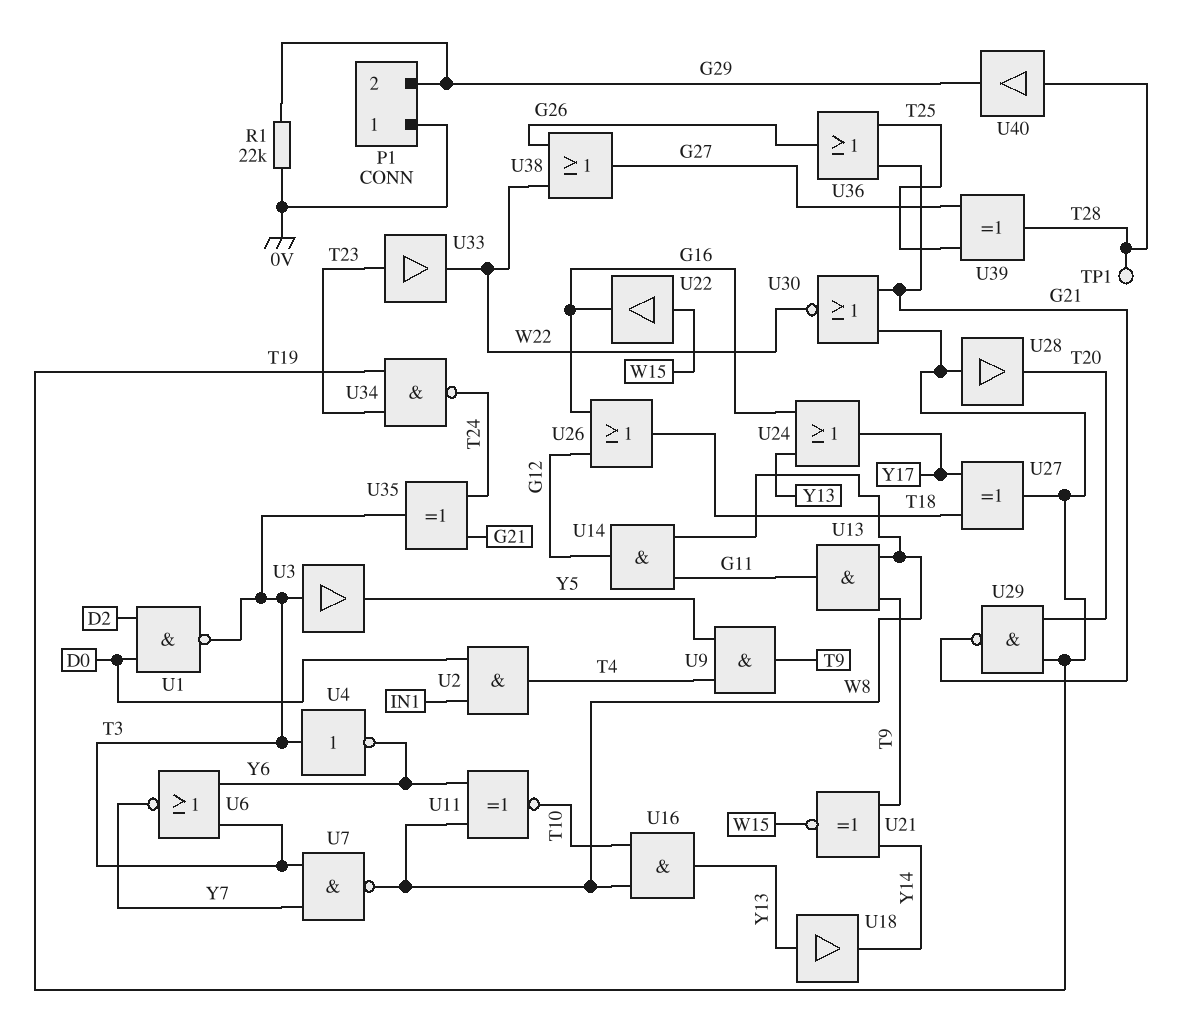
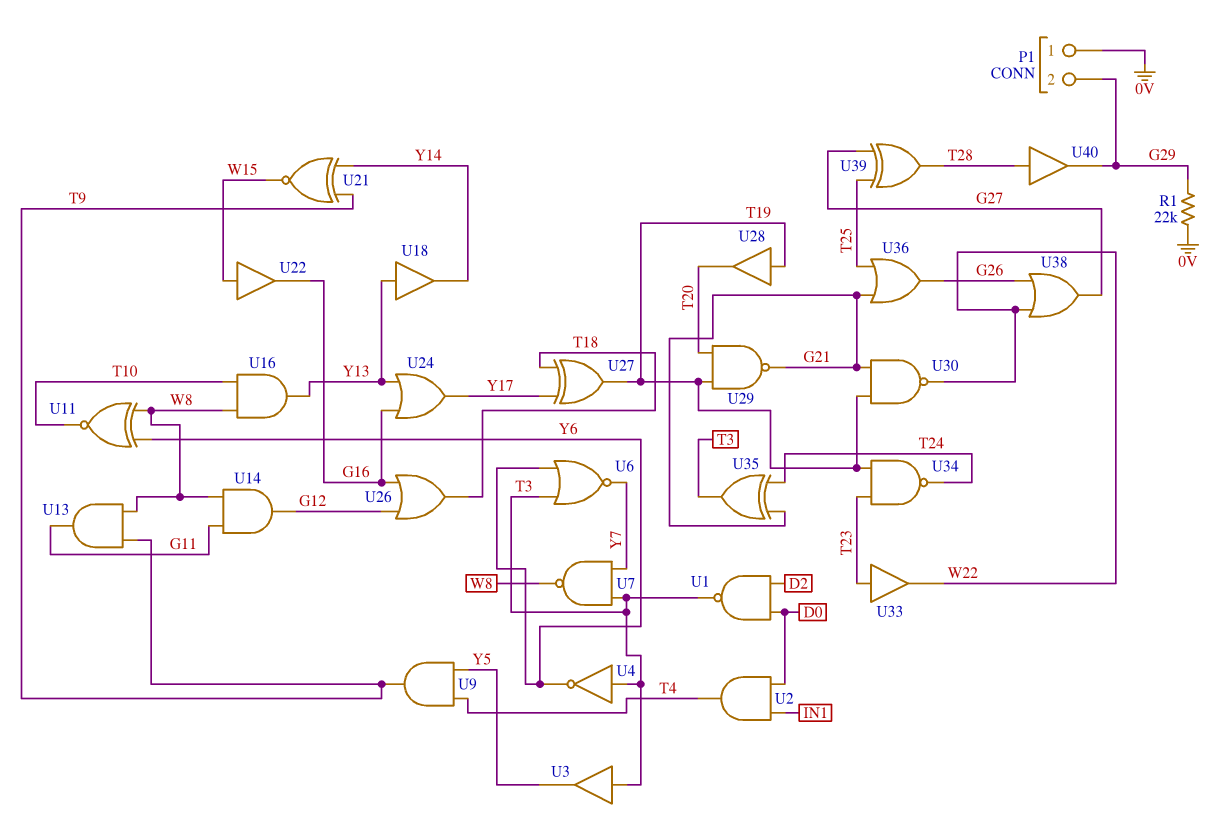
TP1: test point (T28) -> none
U30: NOR (in G21, in T19, out W22) -> NAND (in G21, in T19, out W22)

